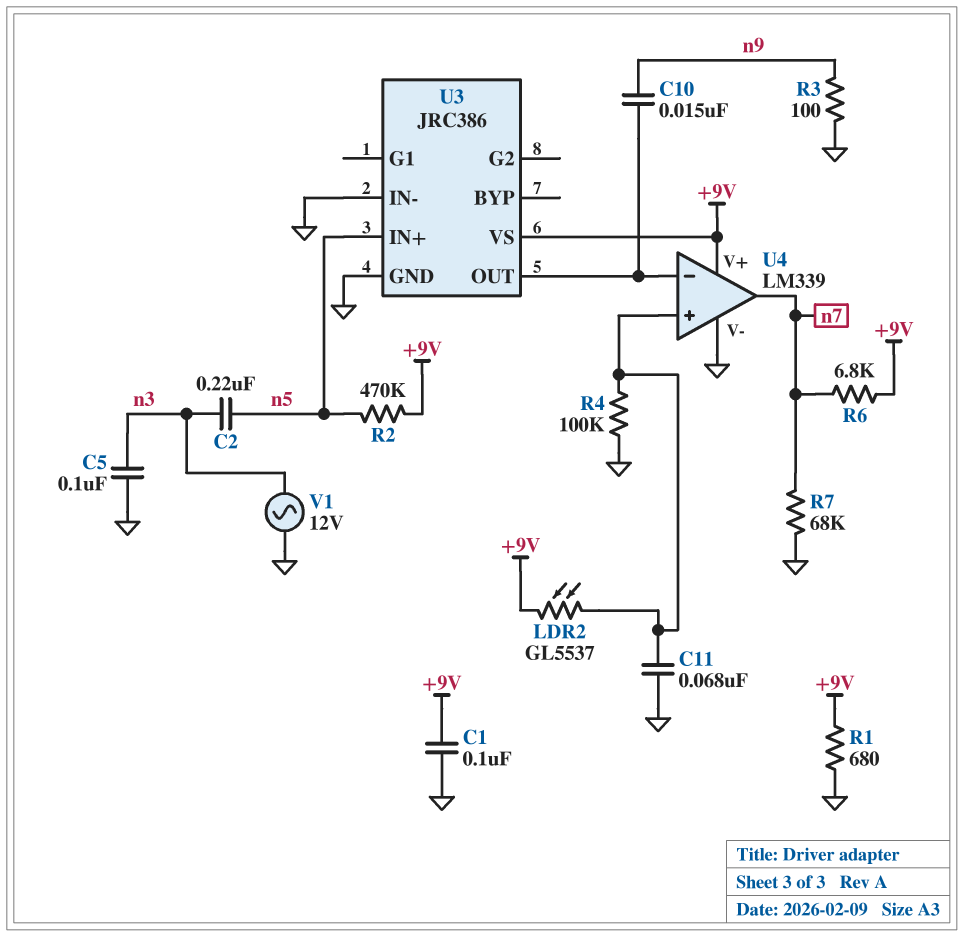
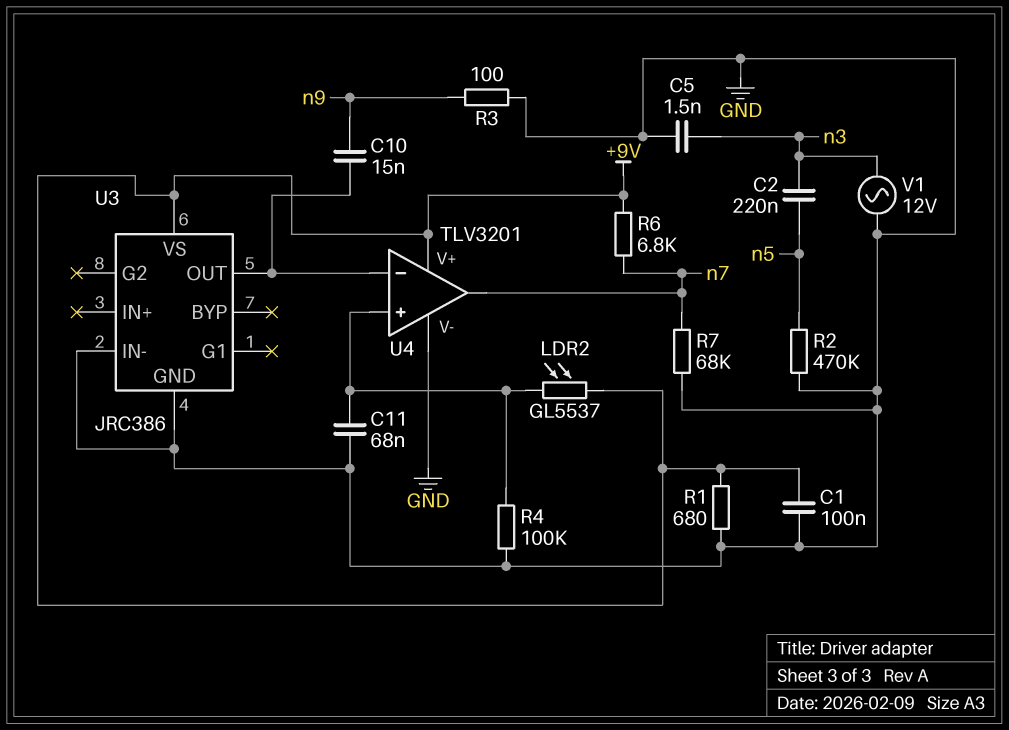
C5: 100nF (GND, n3) -> 1.5nF (GND, n3)
R2: 470k (+9V, n5) -> 470k (GND, n5)
U3 pin IN+: n5 -> none
U4: LM339 -> TLV3201

